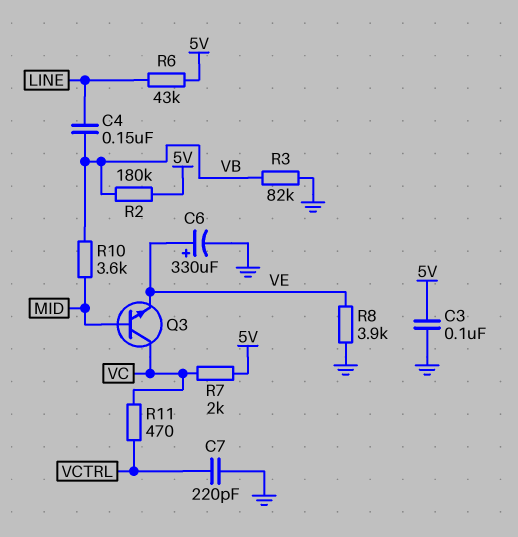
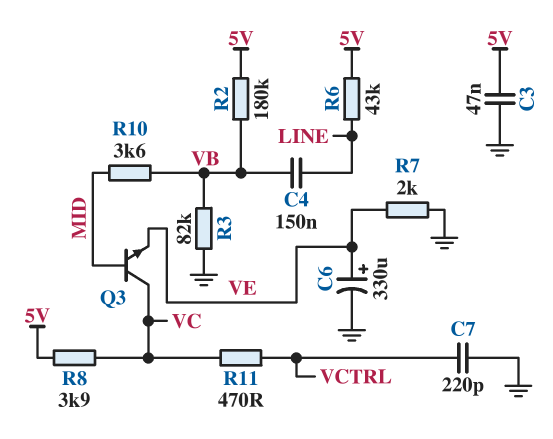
C3: 100nF (5V, GND) -> 47nF (5V, GND)
R7: 2k (5V, VC) -> 2k (GND, VE)
R8: 3.9k (GND, VE) -> 3.9k (5V, VC)

